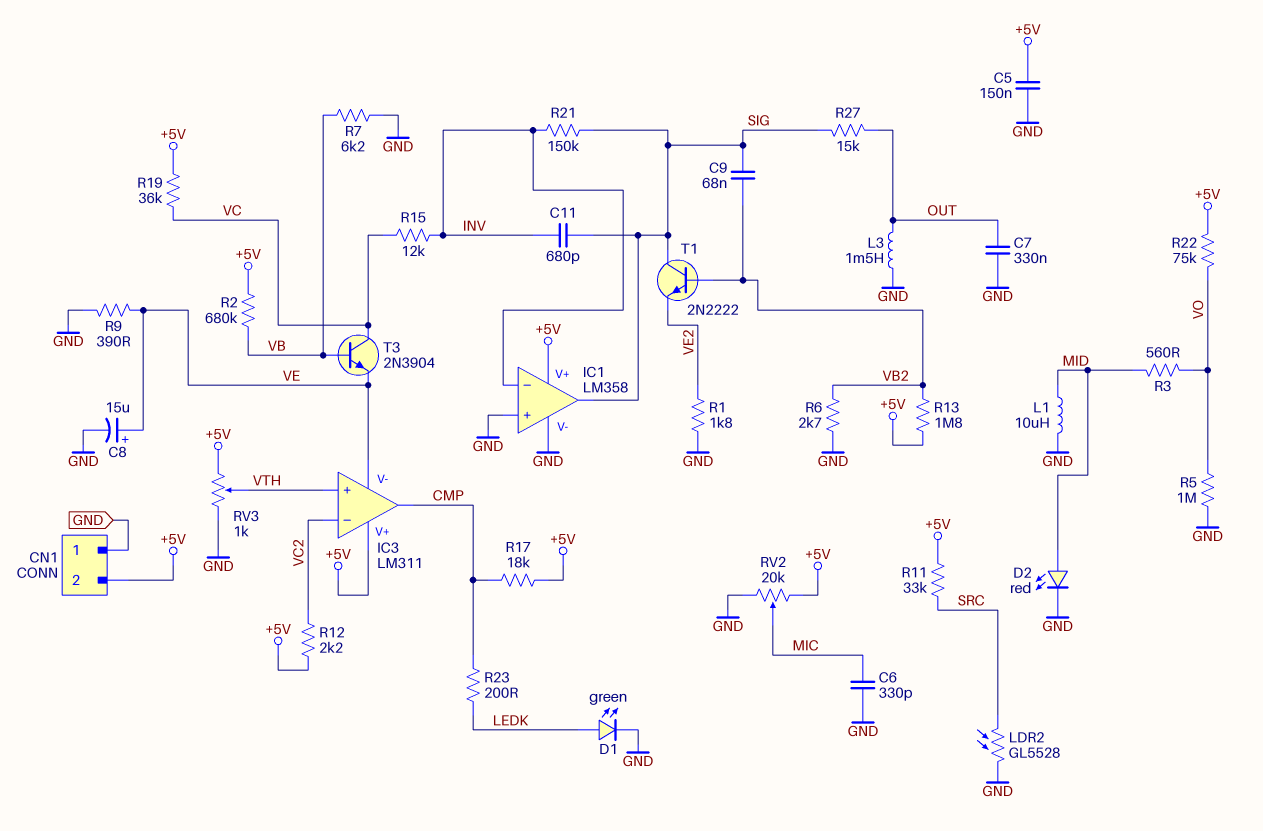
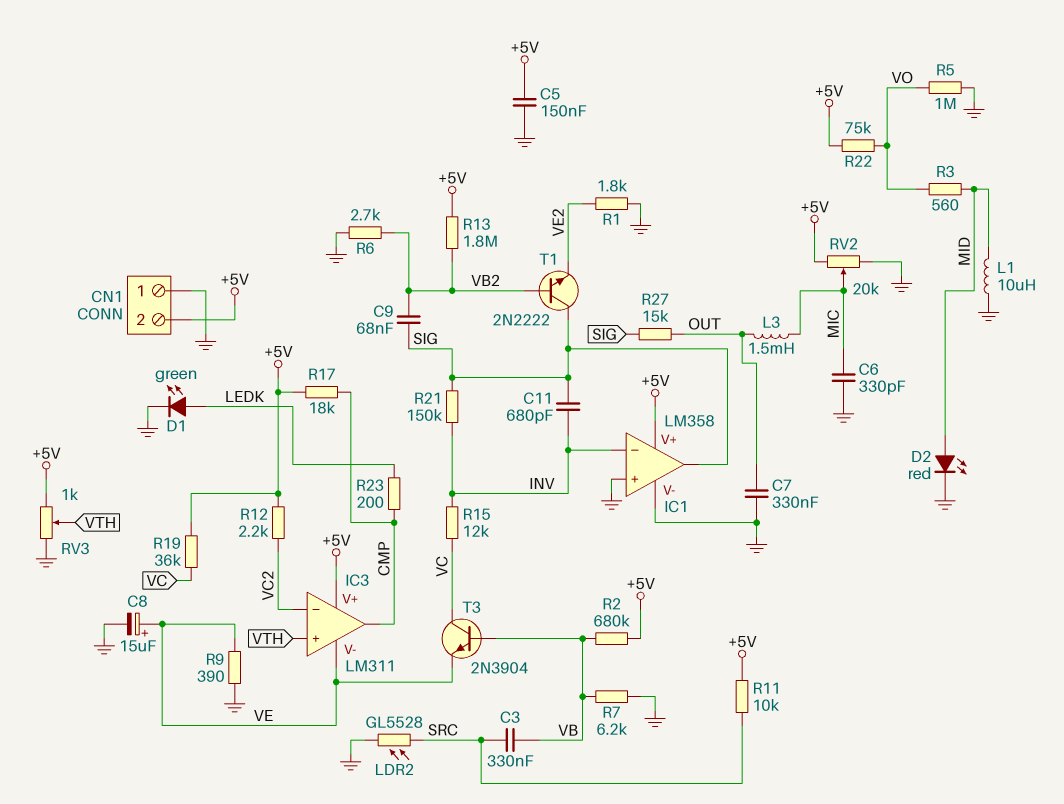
C3: none -> 330nF (SRC, VB)
L3: 1.5mH (GND, OUT) -> 1.5mH (MIC, OUT)
R11: 33k (+5V, SRC) -> 10k (+5V, SRC)

